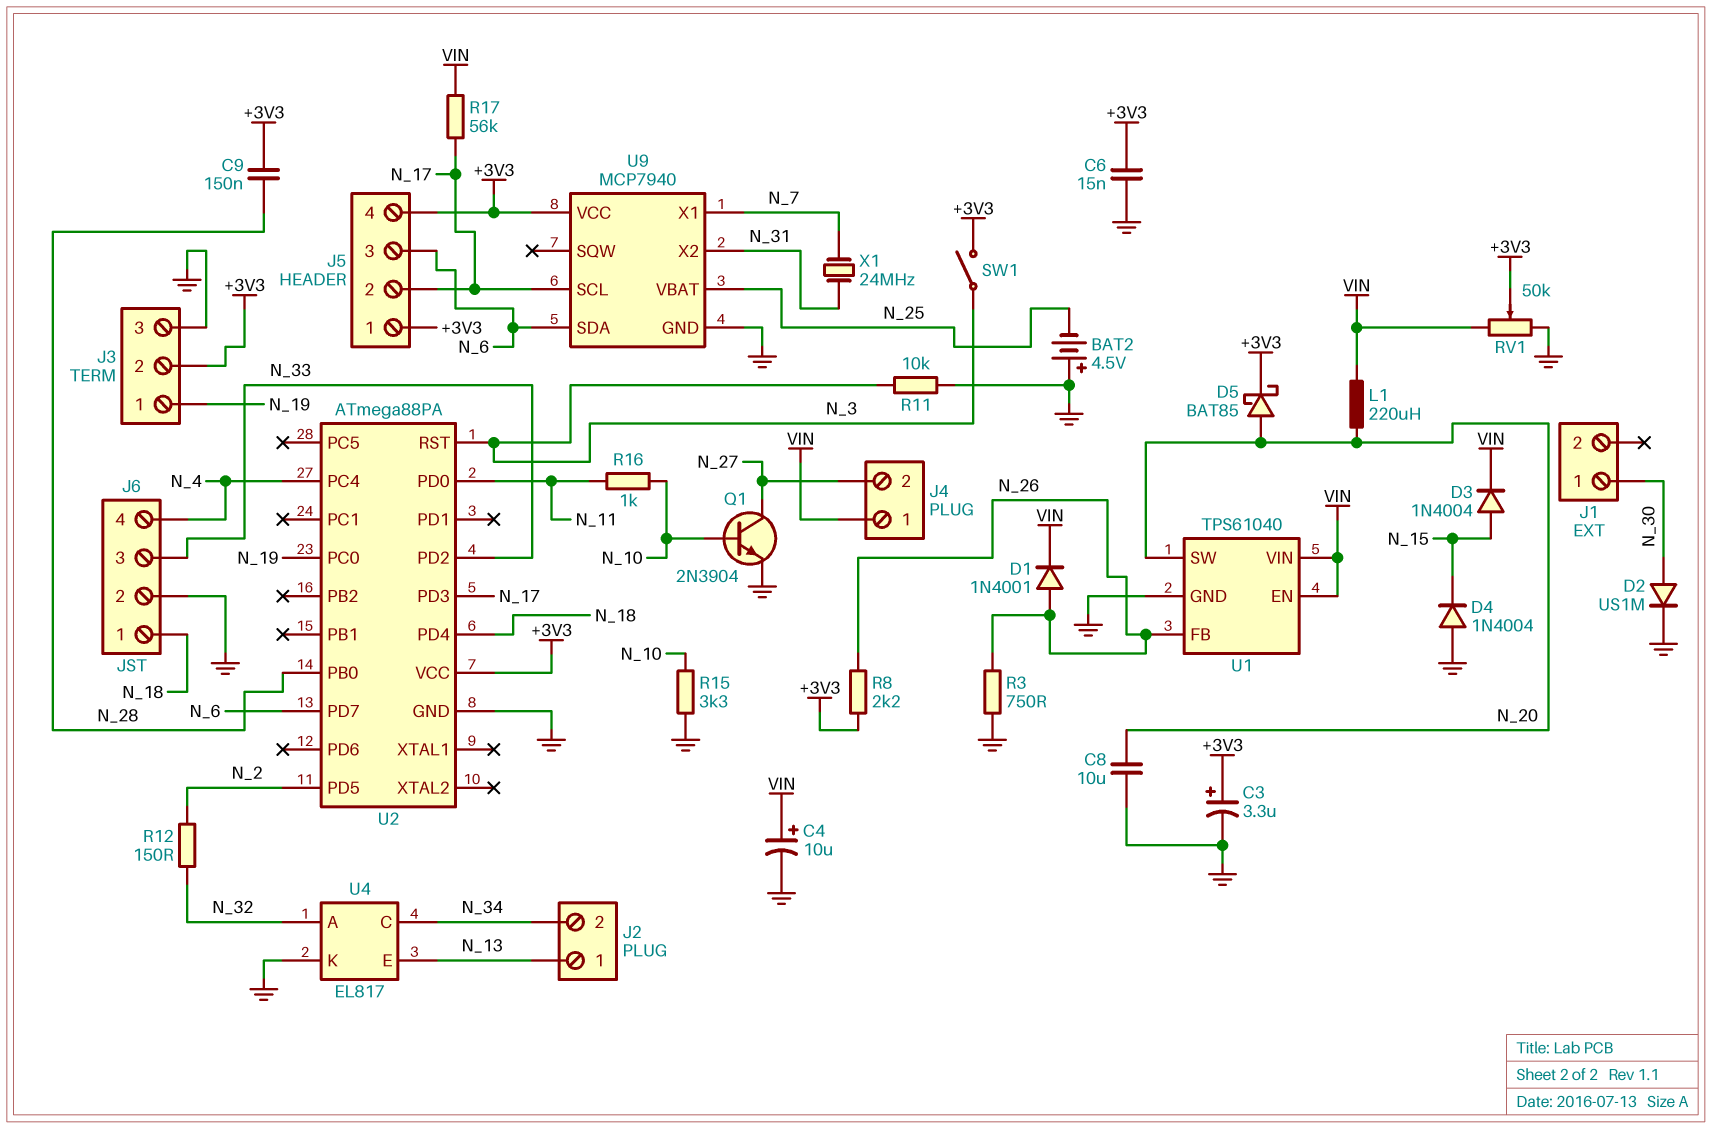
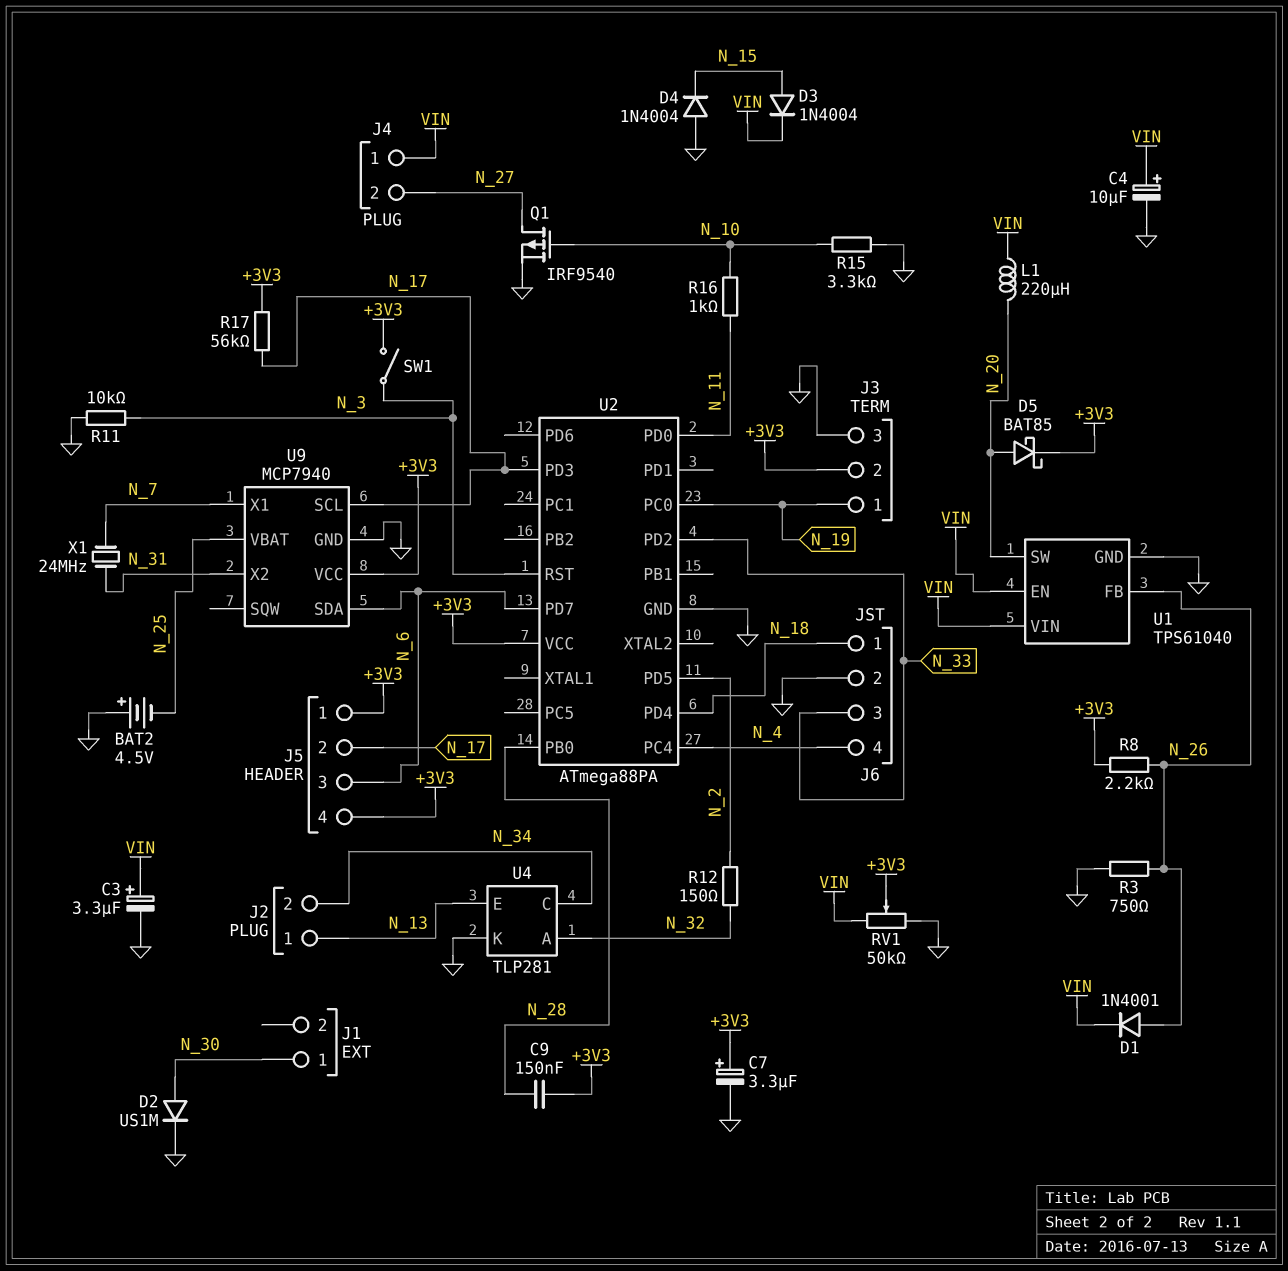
C3: 3.3uF (plus +3V3, minus GND) -> 3.3uF (plus VIN, minus GND)
C6: 15nF (+3V3, GND) -> none
C7: none -> 3.3uF (plus +3V3, minus GND)
C8: 10uF (GND, N_20) -> none
Q1: NPN 2N3904 (B N_10, C N_27, E GND) -> PMOS IRF9540 (G N_10, D N_27, S GND)
R17: 56k (N_17, VIN) -> 56k (+3V3, N_17)
U4: EL817 -> TLP281

